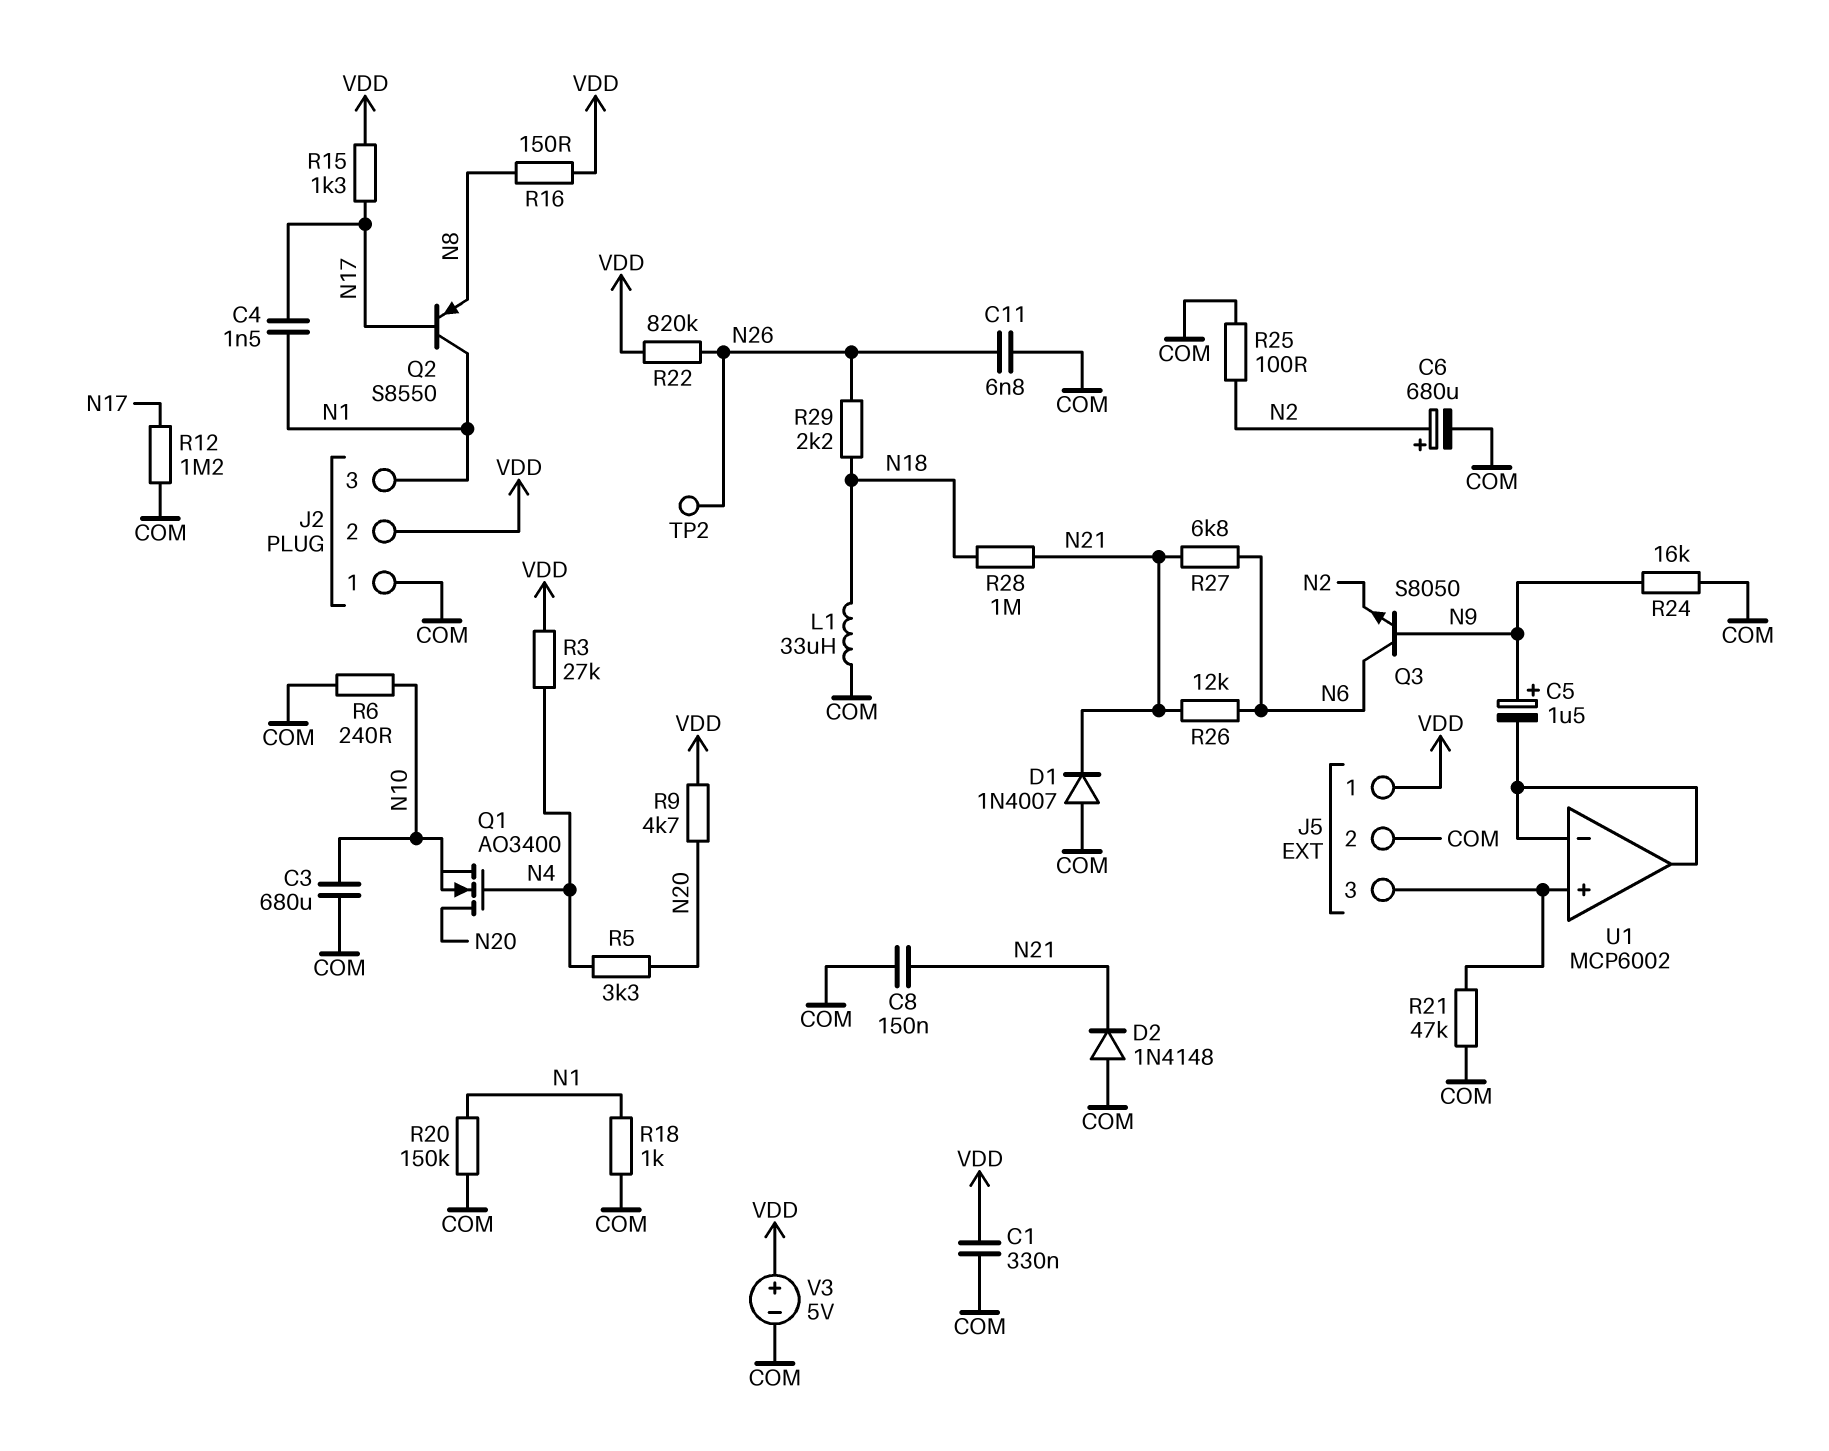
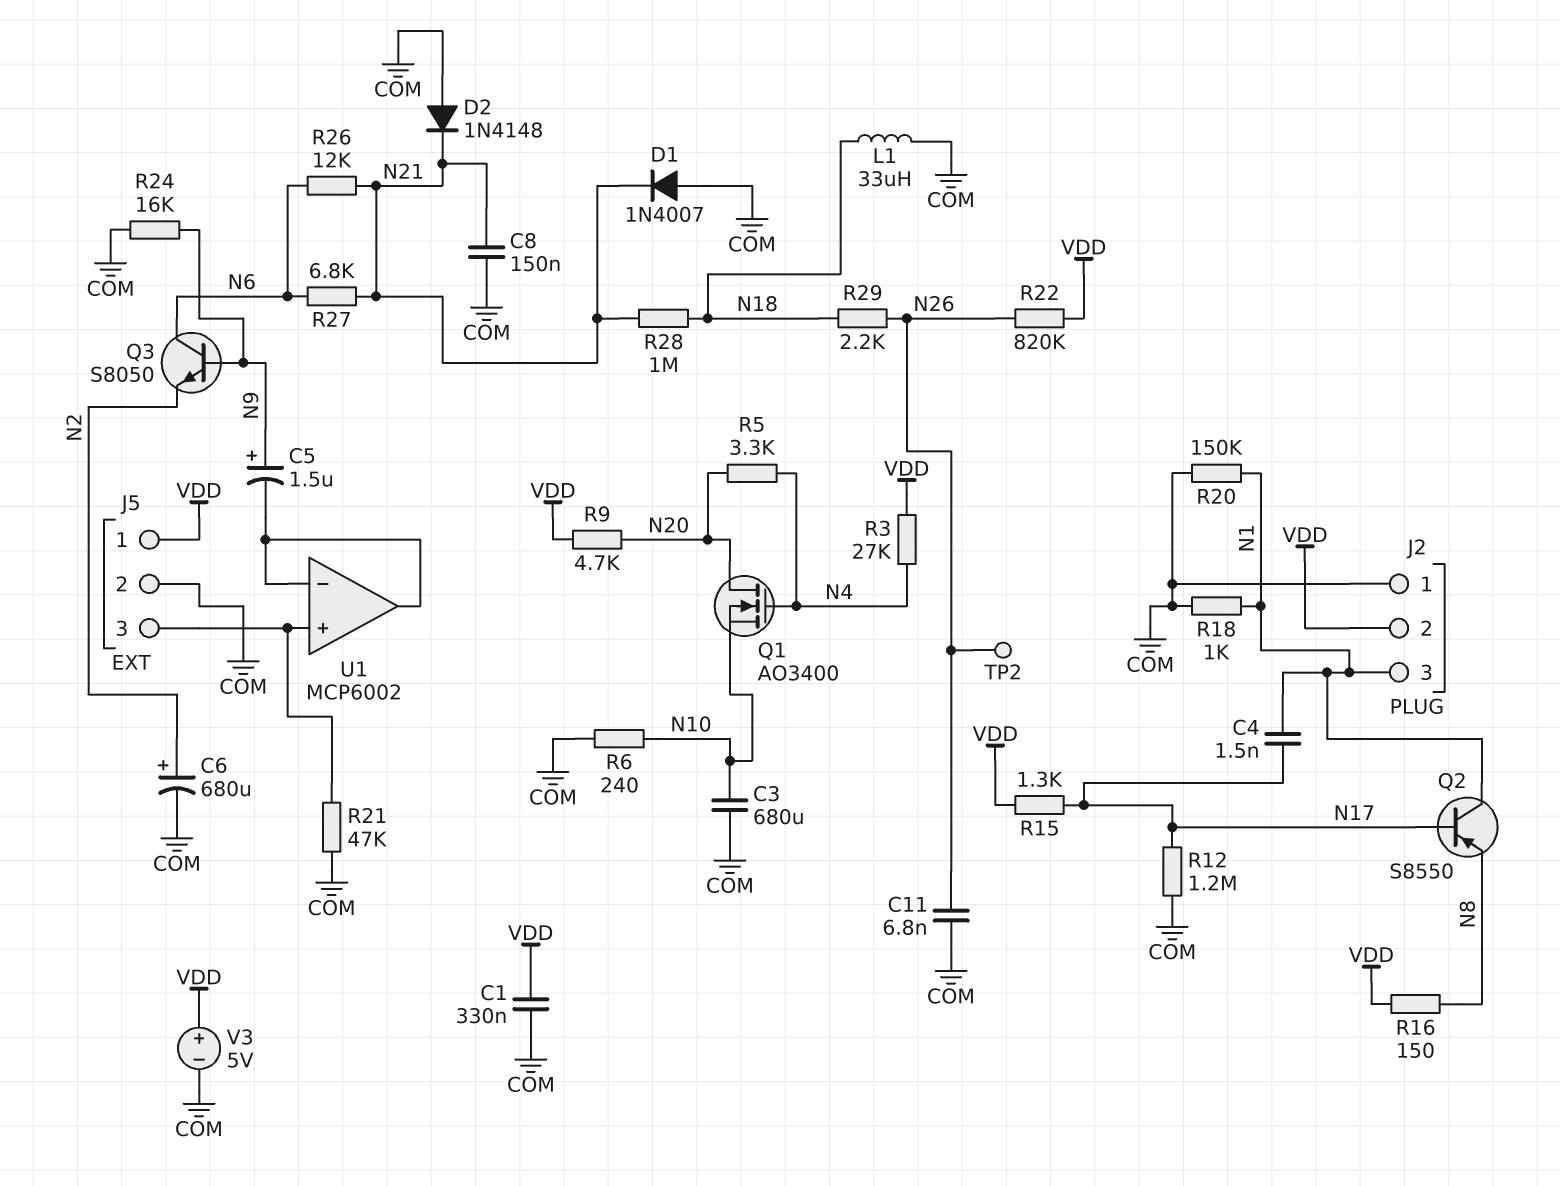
R25: 100 (COM, N2) -> none

